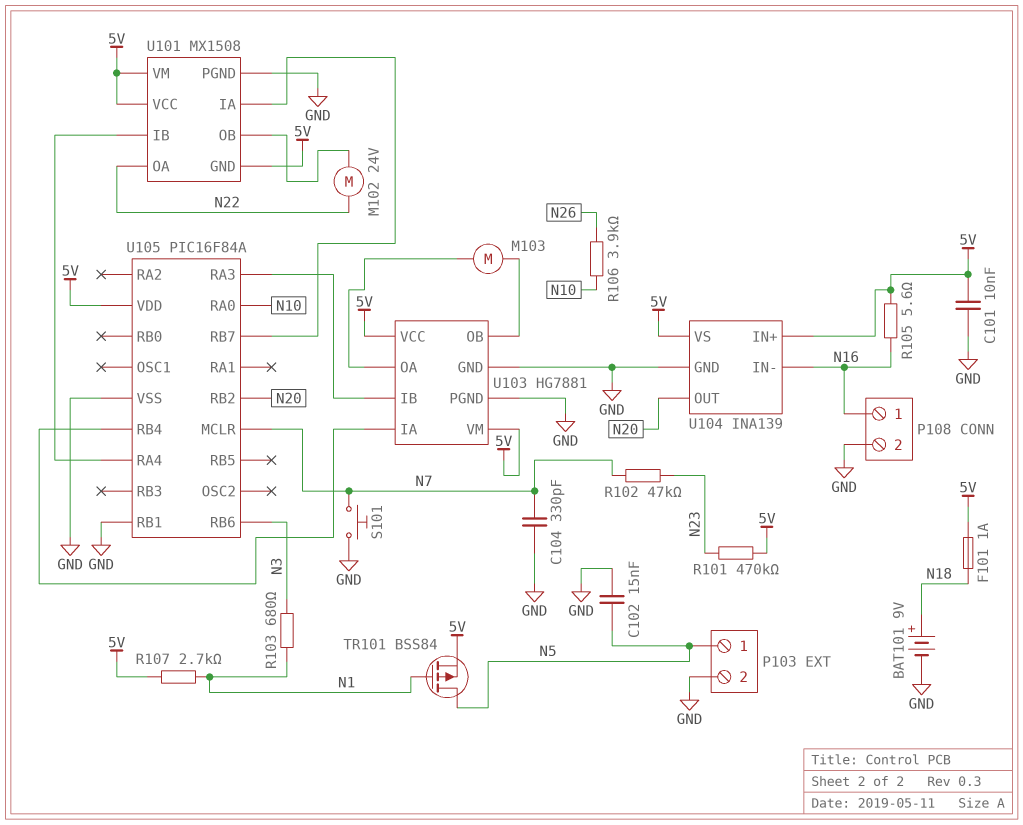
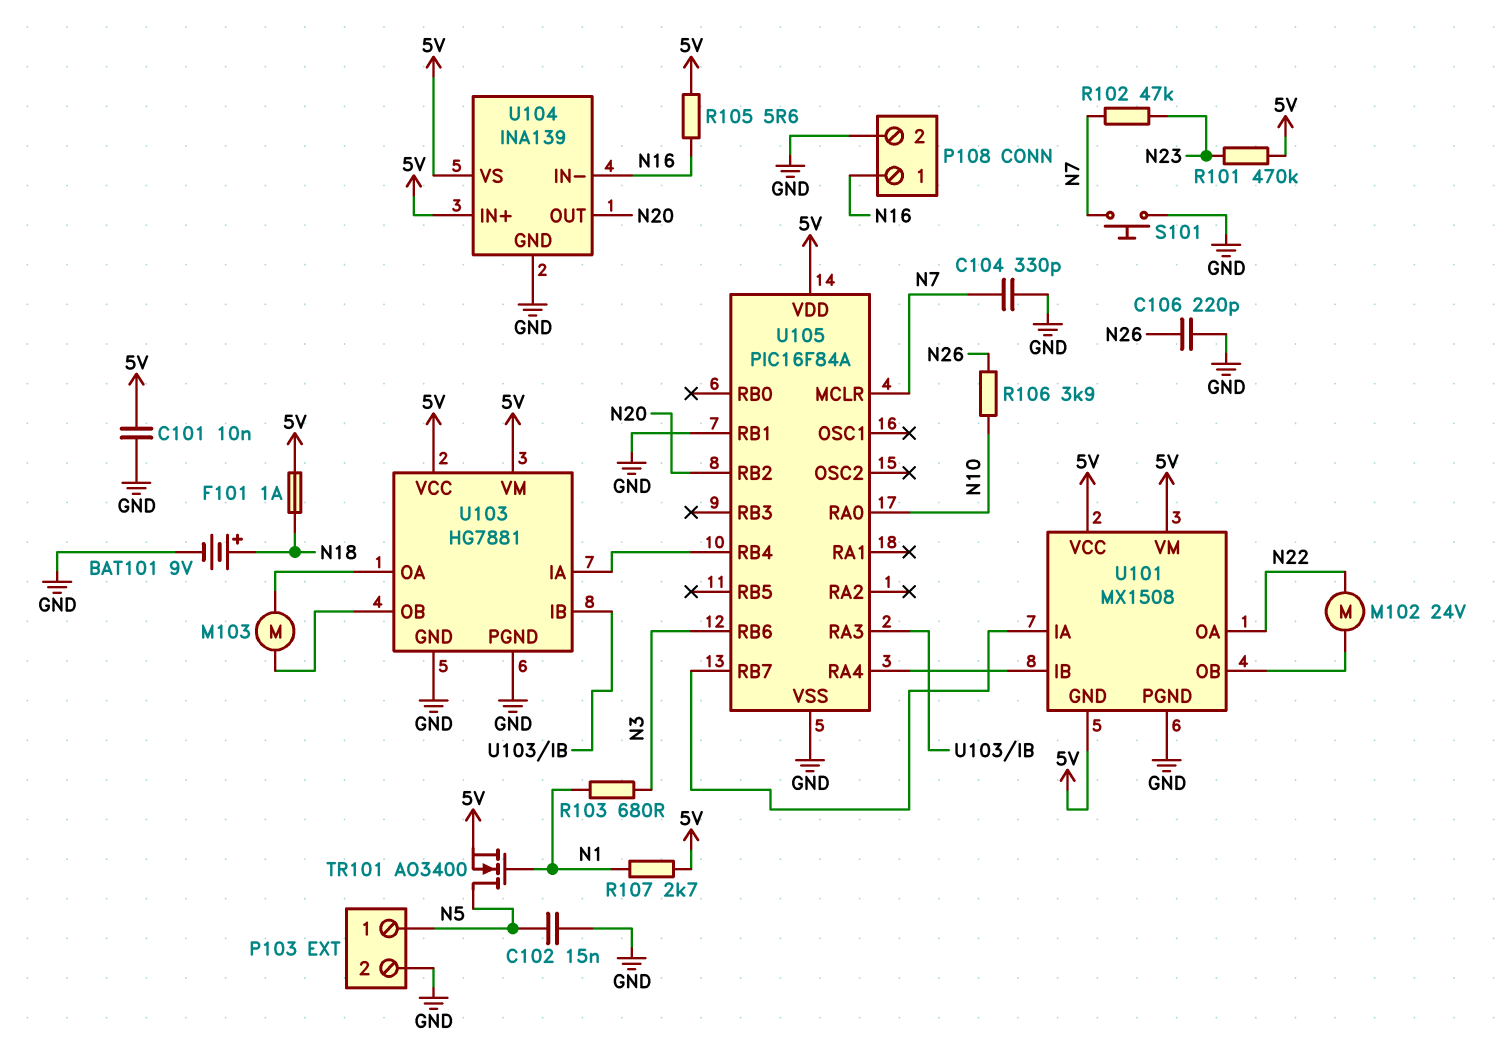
C106: none -> 220pF (GND, N26)
TR101: PMOS BSS84 (G N1, D N5, S 5V) -> NMOS AO3400 (G N1, D N5, S 5V)

